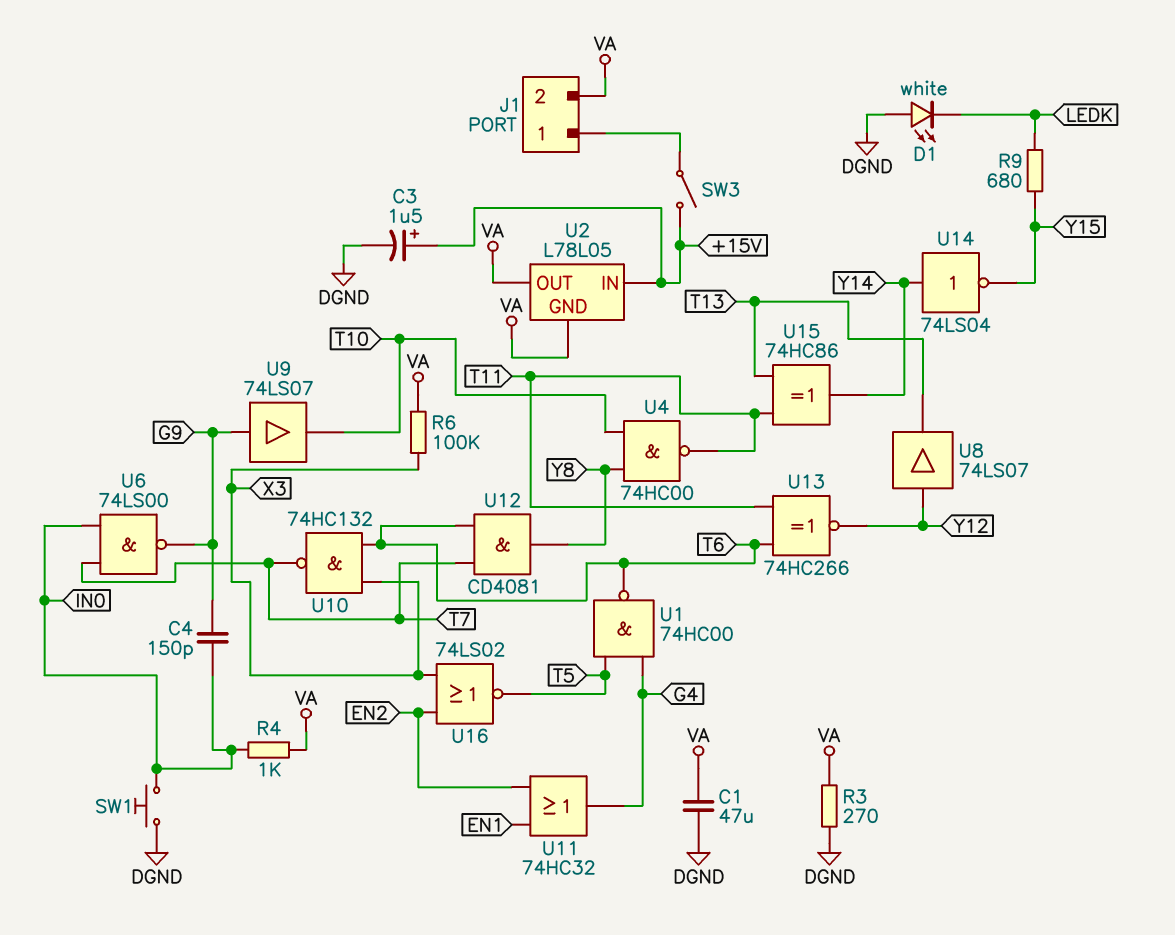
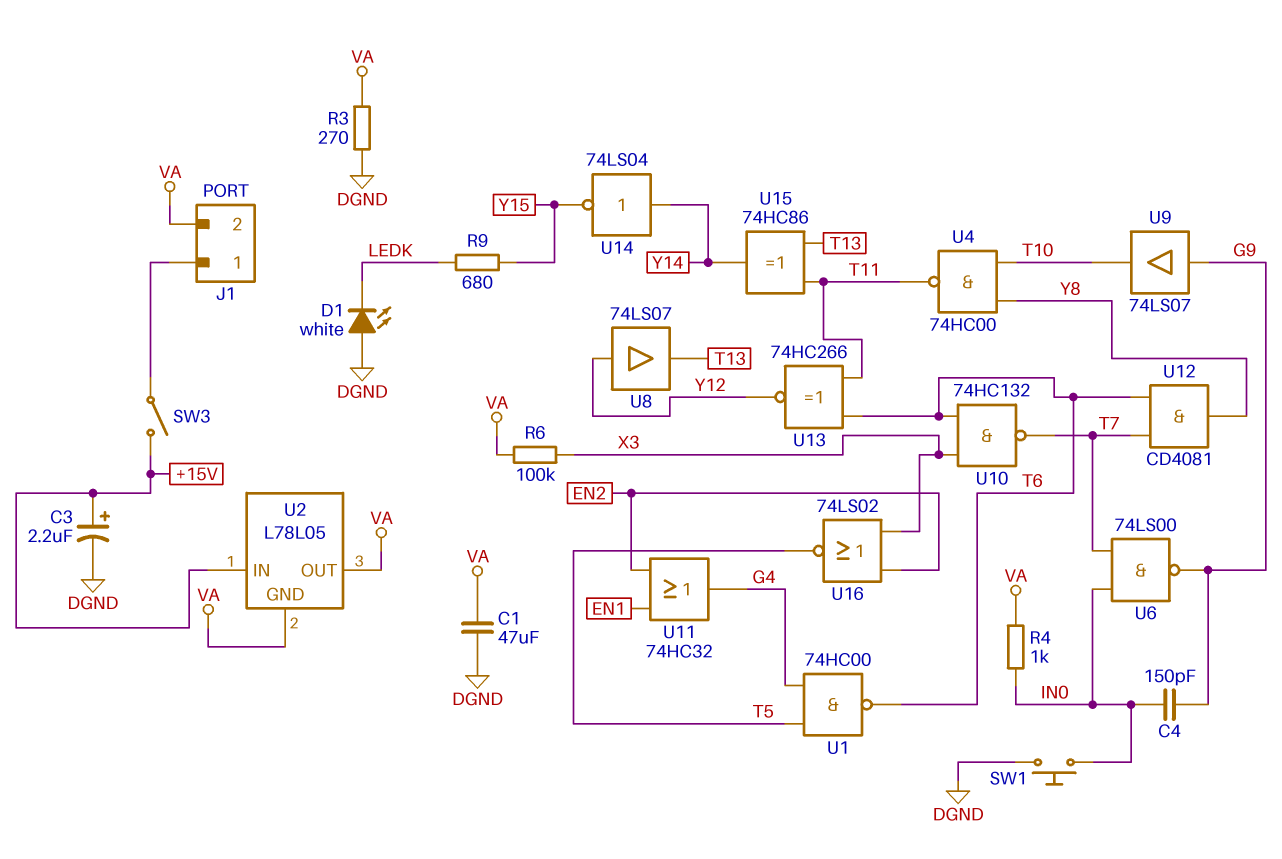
C3: 1.5uF (plus +15V, minus DGND) -> 2.2uF (plus +15V, minus DGND)

